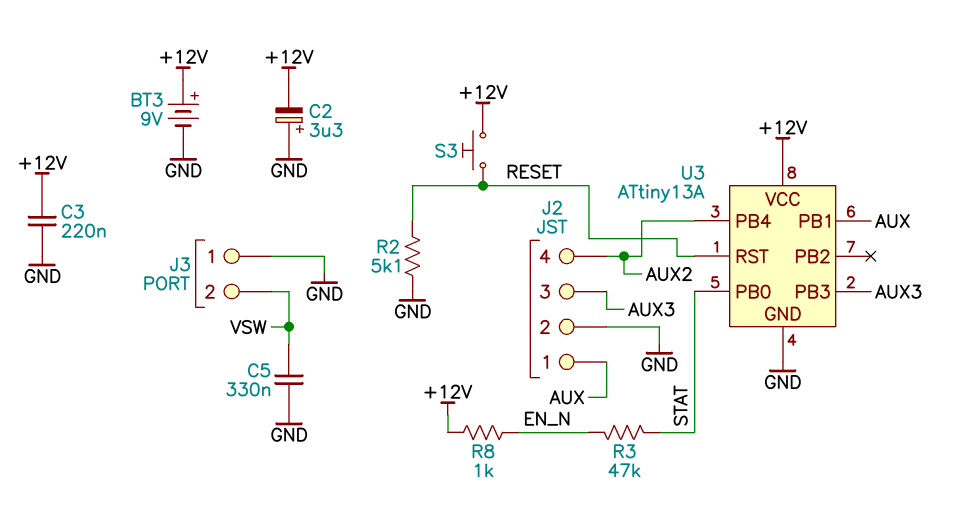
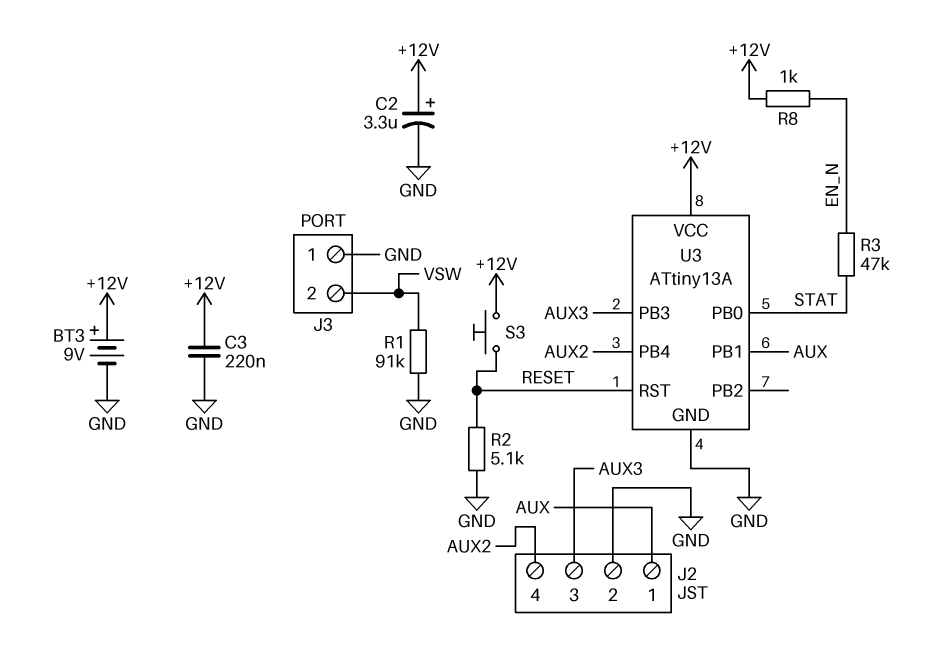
C2: 3.3uF (plus GND, minus +12V) -> 3.3uF (plus +12V, minus GND)
C5: 330nF (GND, VSW) -> none
R1: none -> 91k (GND, VSW)

